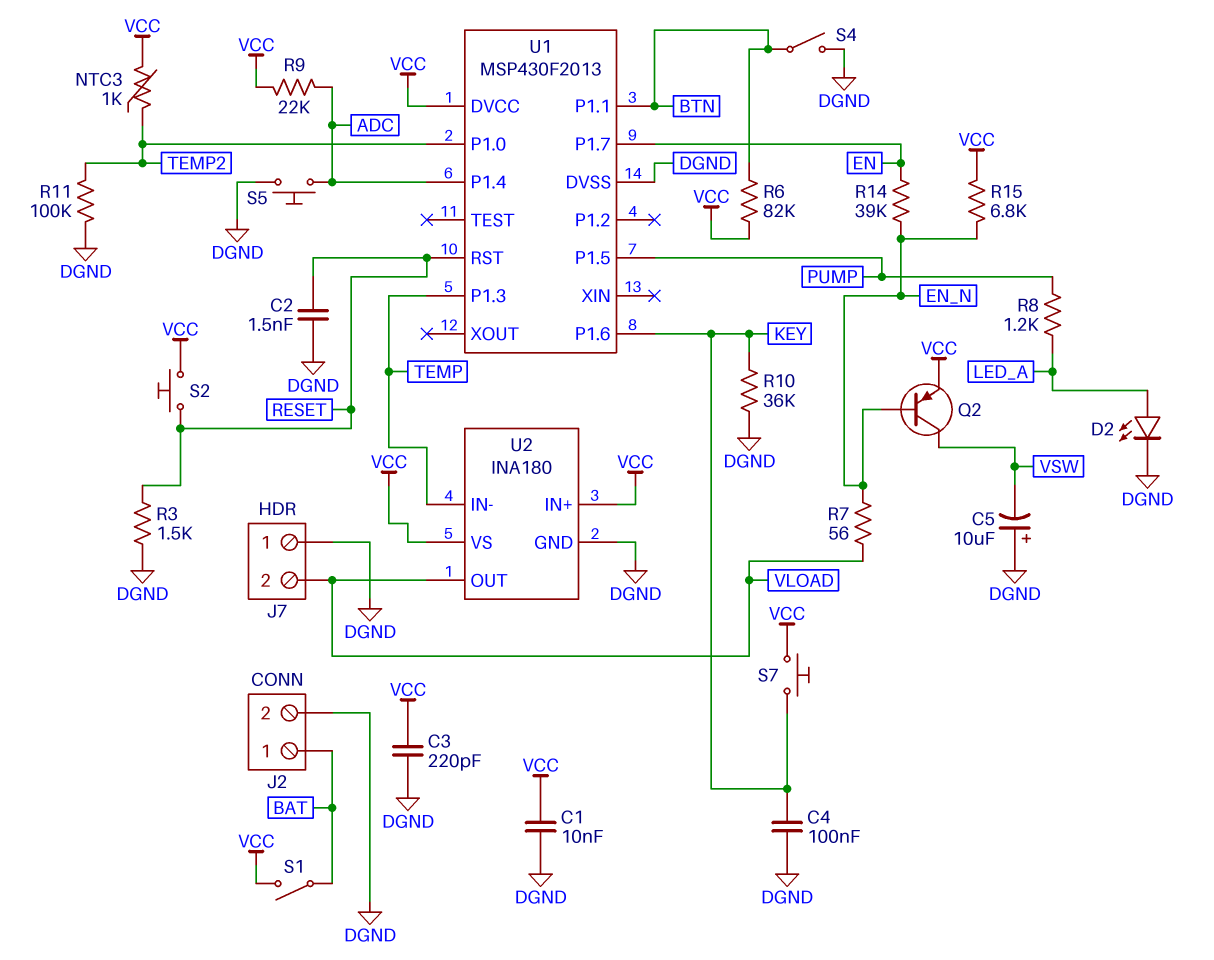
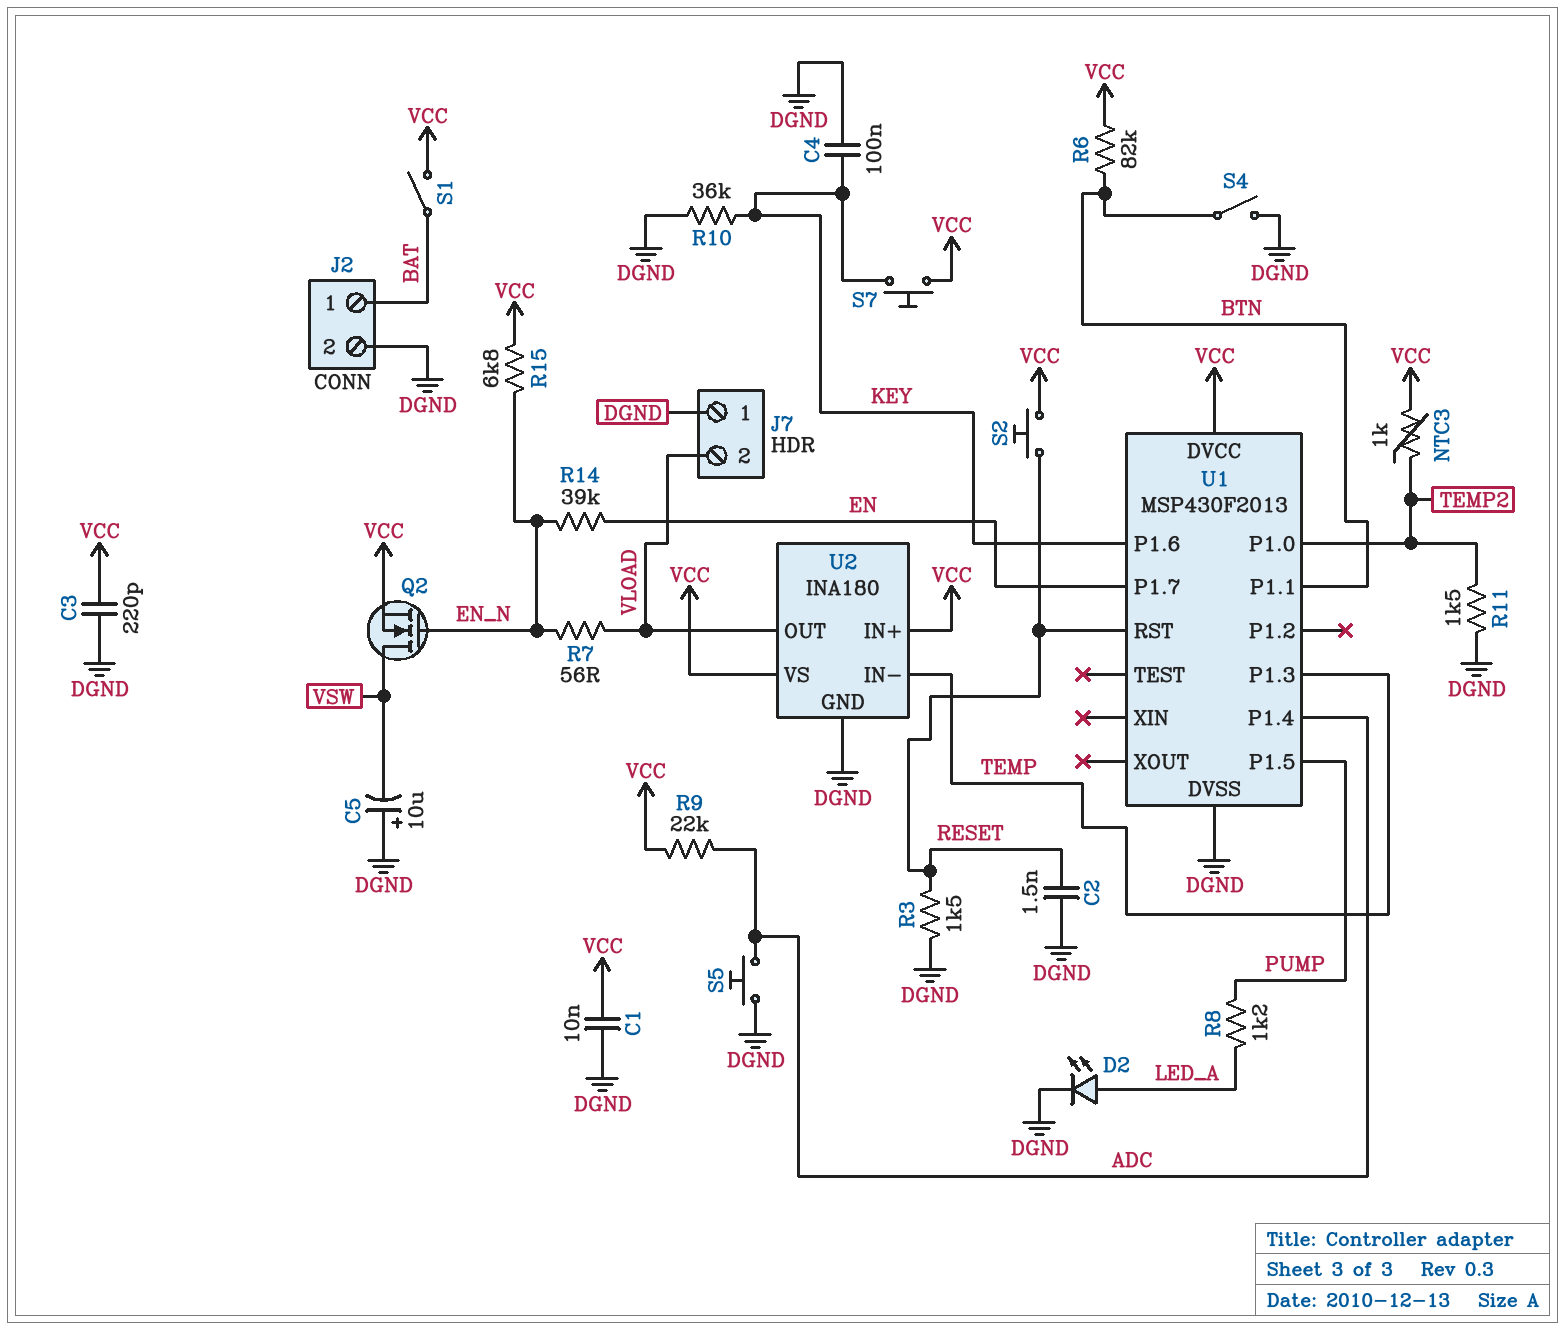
Q2: PNP (B EN_N, C VSW, E VCC) -> NMOS (G EN_N, D VSW, S VCC)
R11: 100k (DGND, TEMP2) -> 1.5k (DGND, TEMP2)

